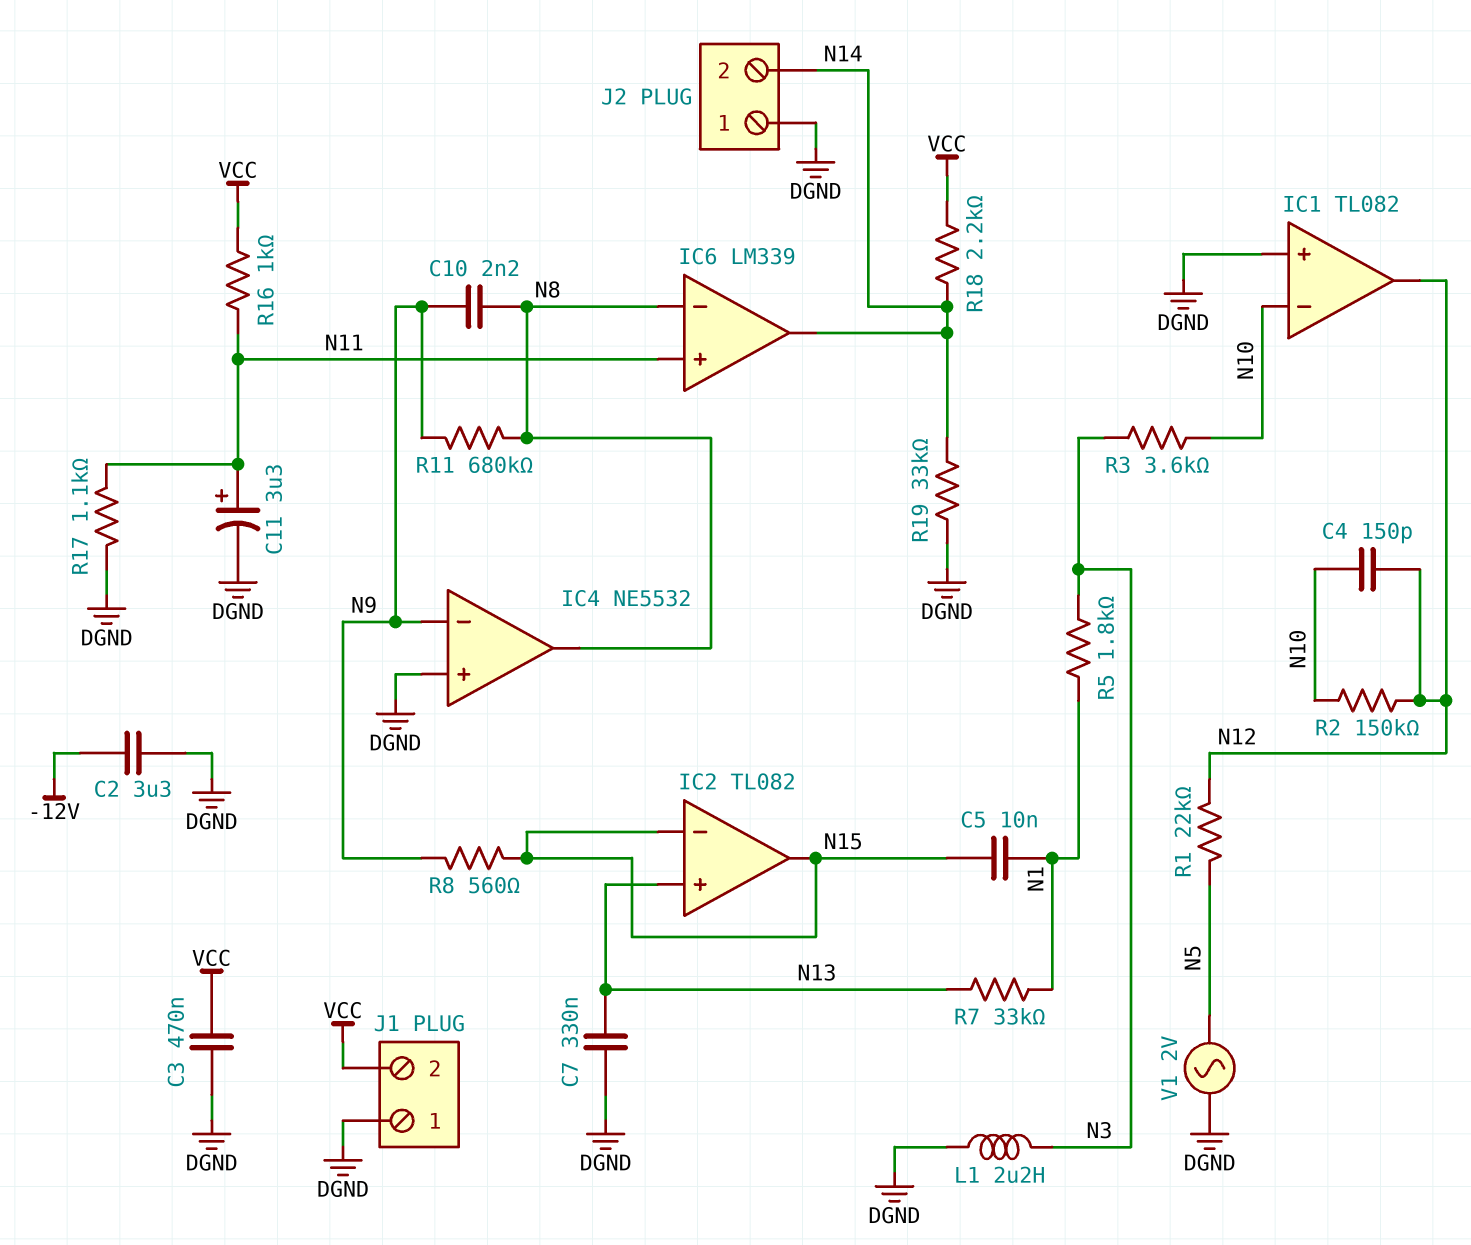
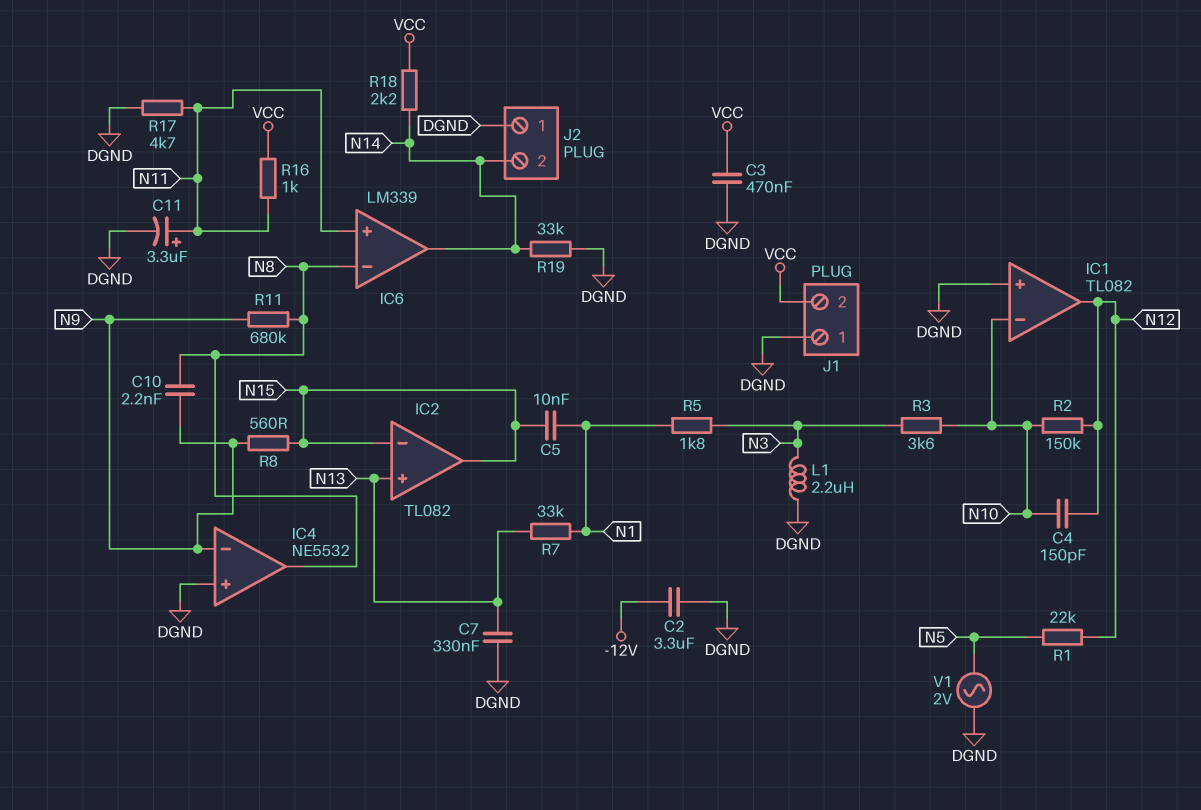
R17: 1.1k (DGND, N11) -> 4.7k (DGND, N11)

